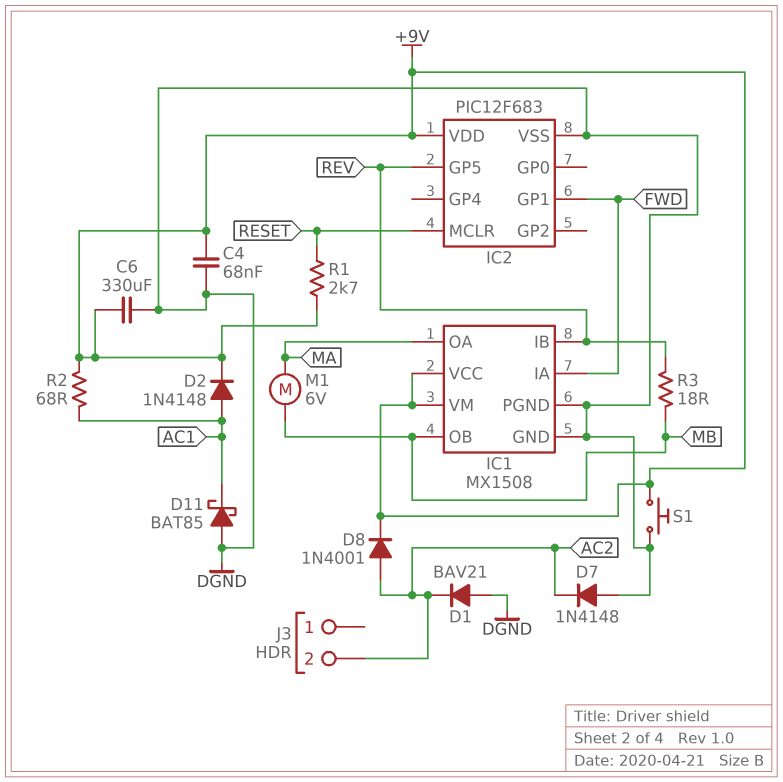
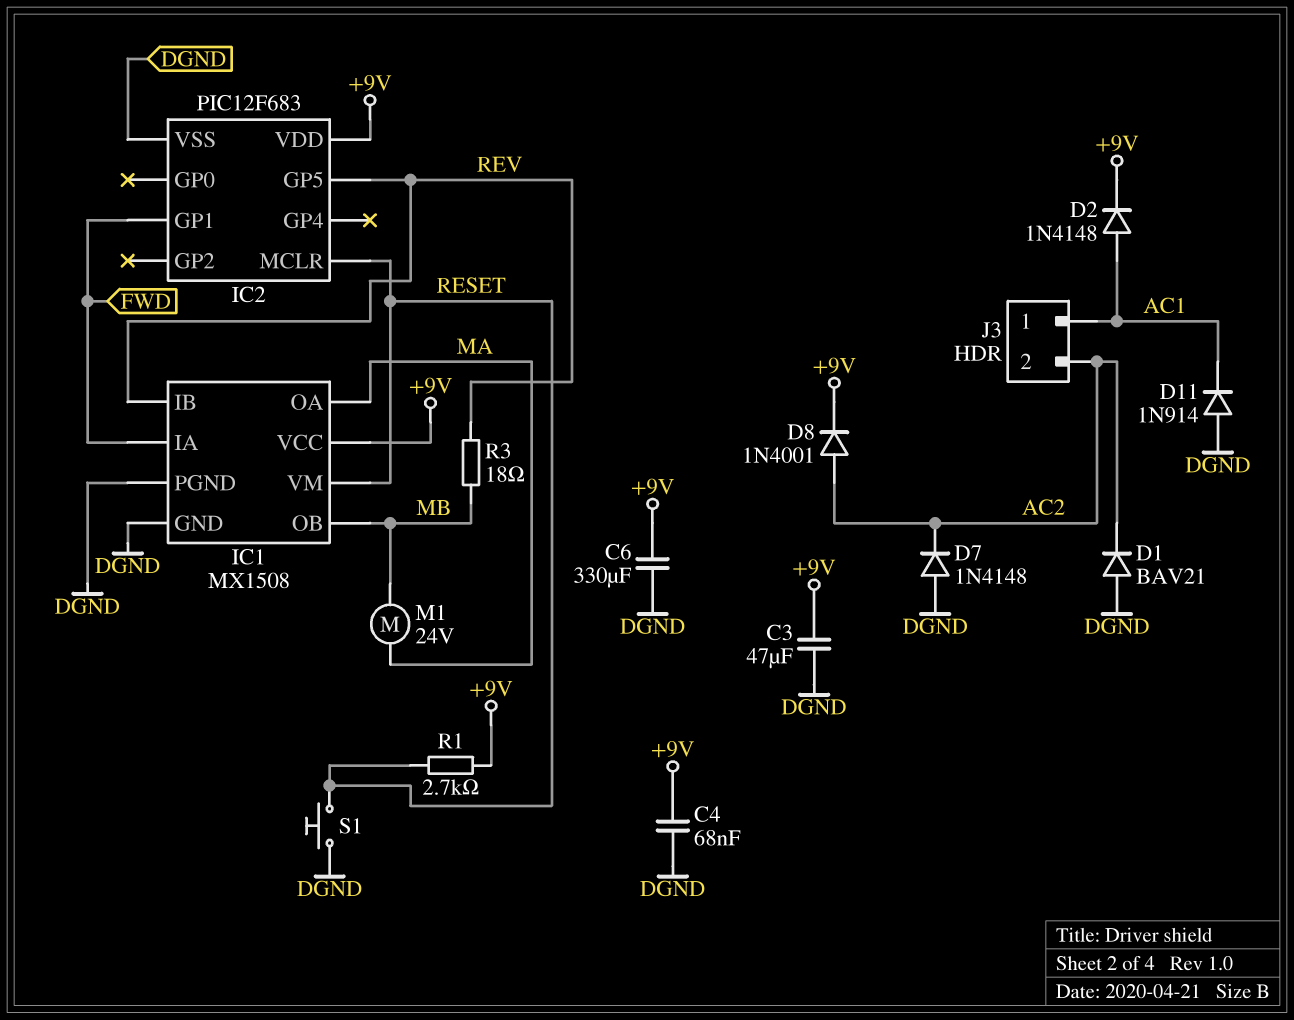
C3: none -> 47uF (+9V, DGND)
D11: schottky BAT85 (A DGND, K AC1) -> diode 1N914 (A DGND, K AC1)
IC1 pin VM: +9V -> RESET
J3 pin 1: none -> AC1
M1: motor 6V (MA, MB) -> motor 24V (MA, MB)
R2: 68 (+9V, AC1) -> none
S1: button (+9V, DGND) -> button (DGND, RESET)

